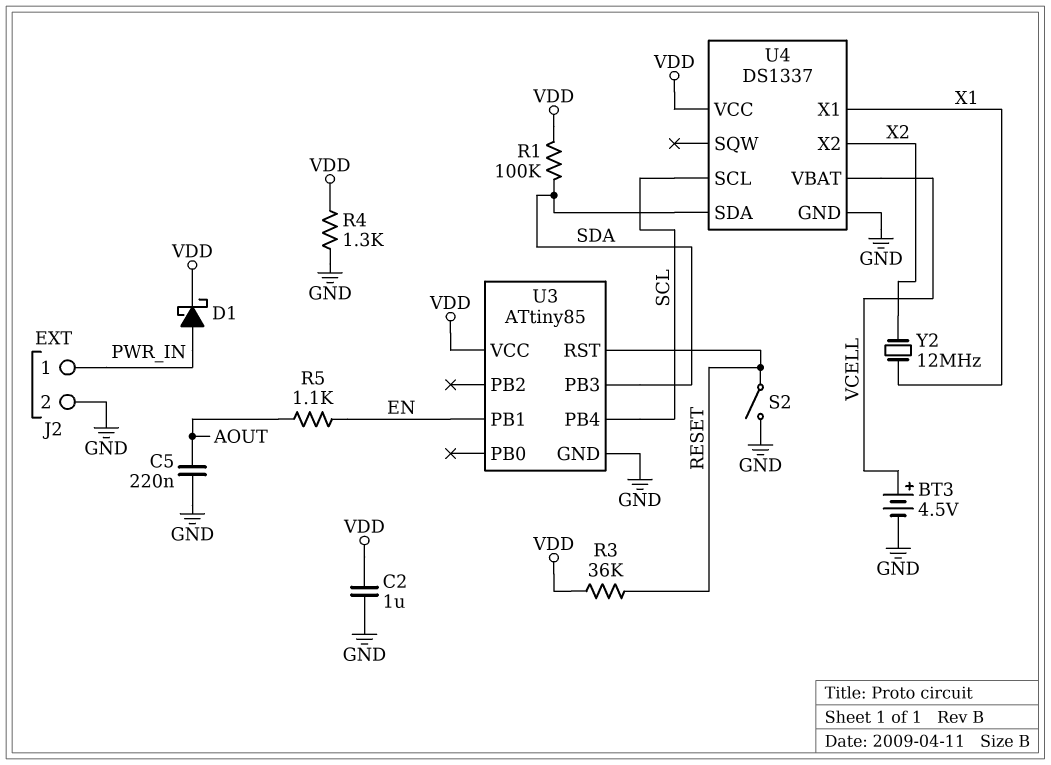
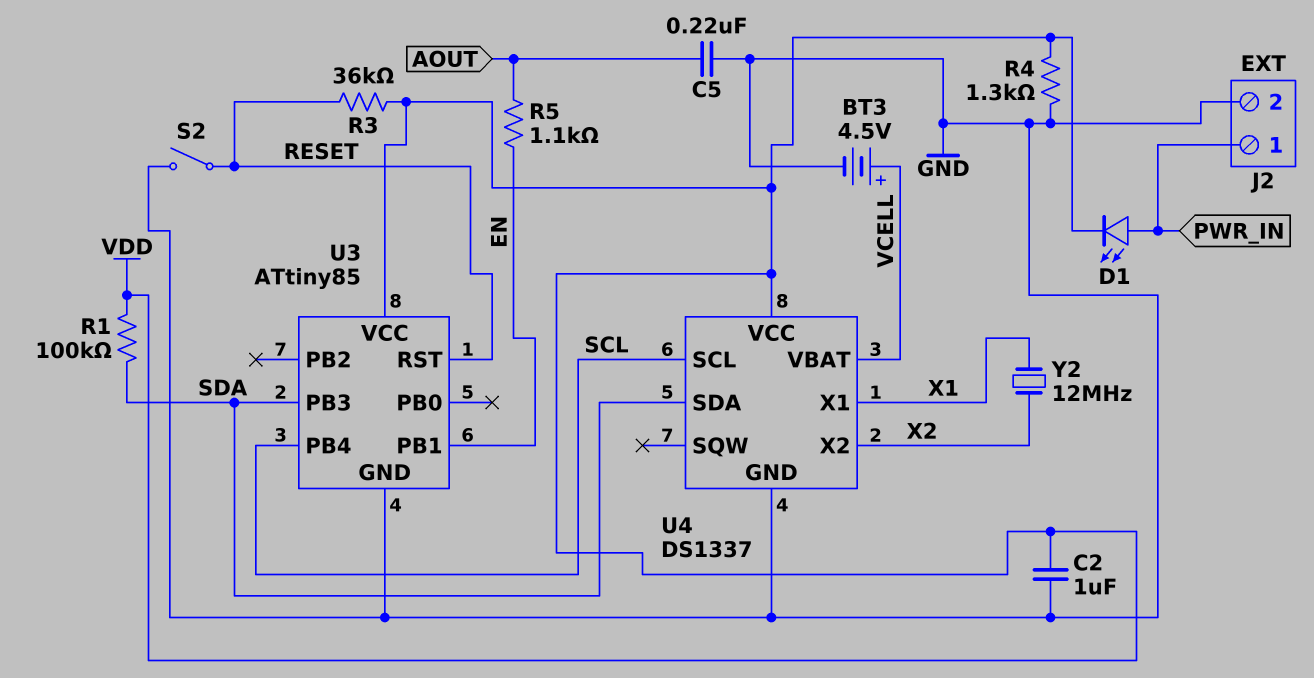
D1: schottky (A PWR_IN, K VDD) -> LED (A PWR_IN, K VDD)

